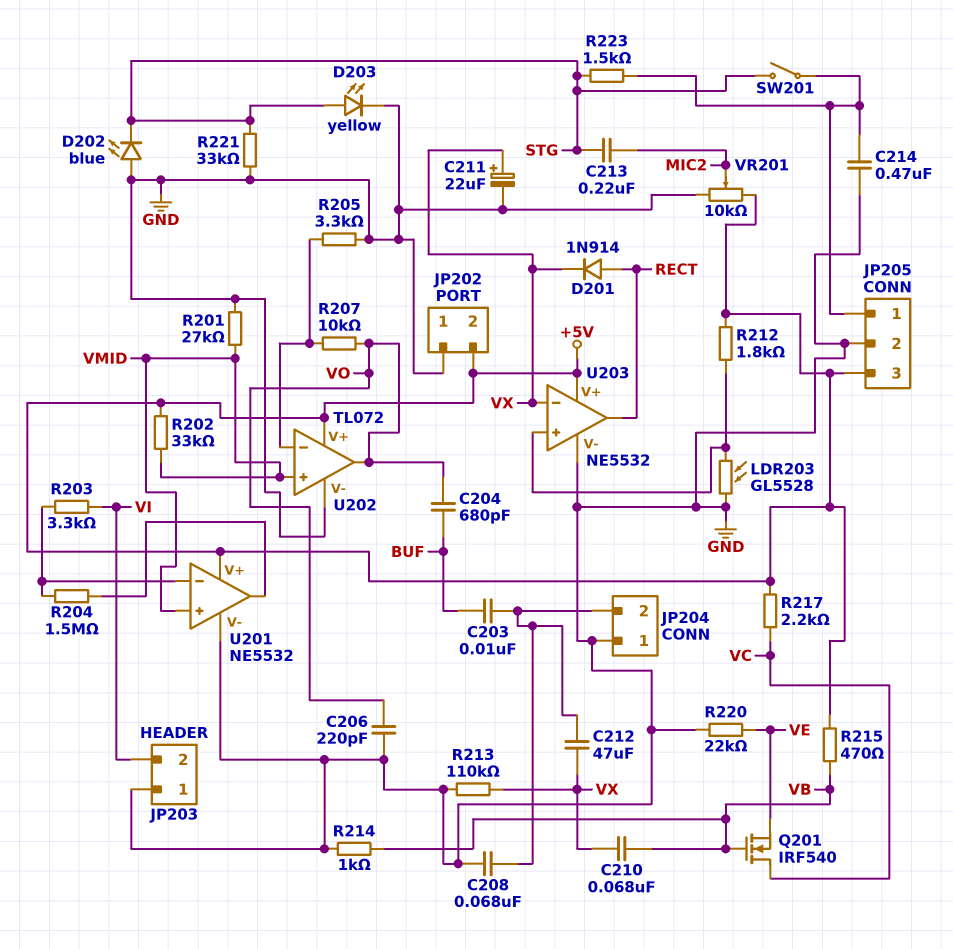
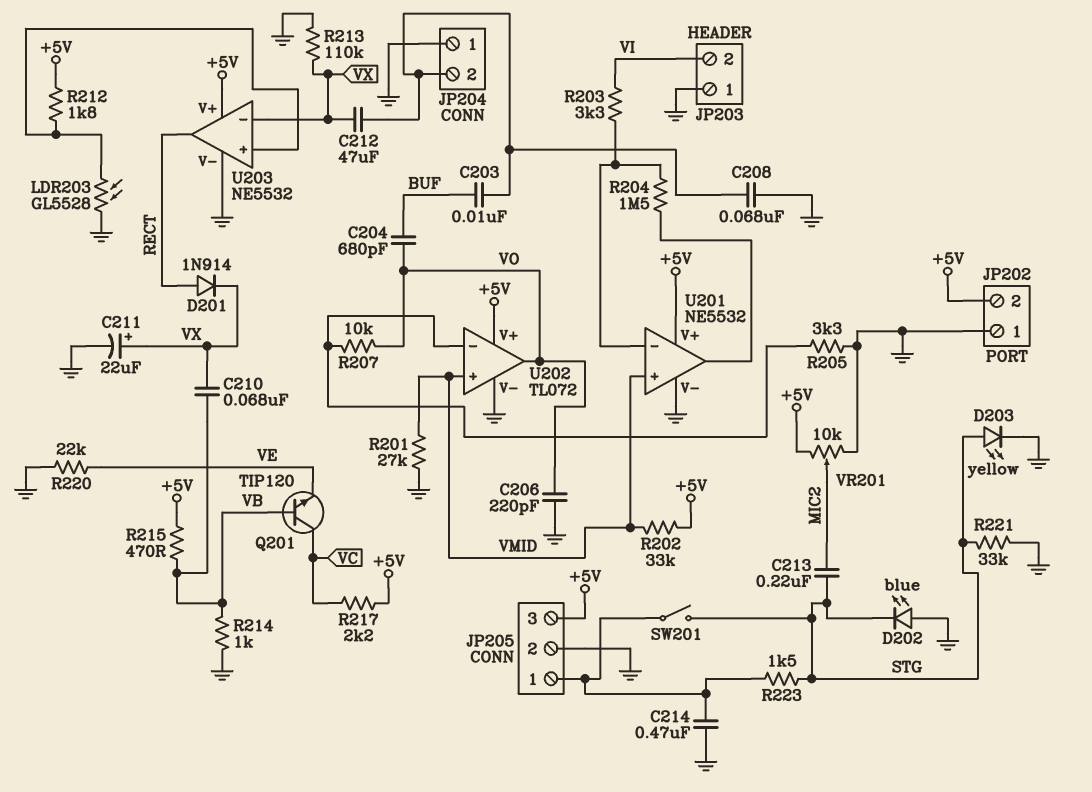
Q201: NMOS IRF540 (G VB, D VC, S VE) -> NPN TIP120 (B VB, C VC, E VE)

